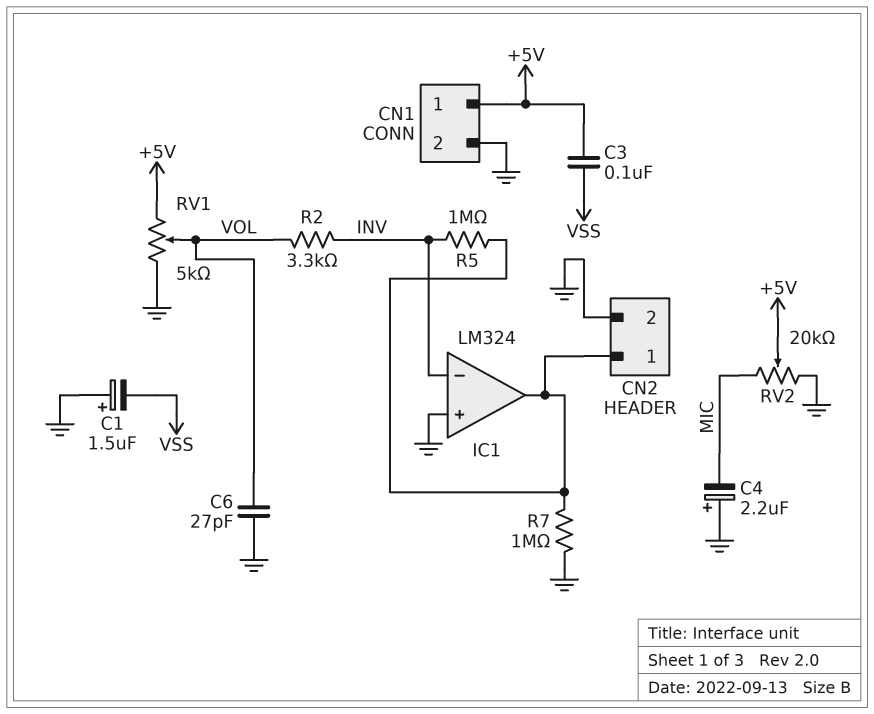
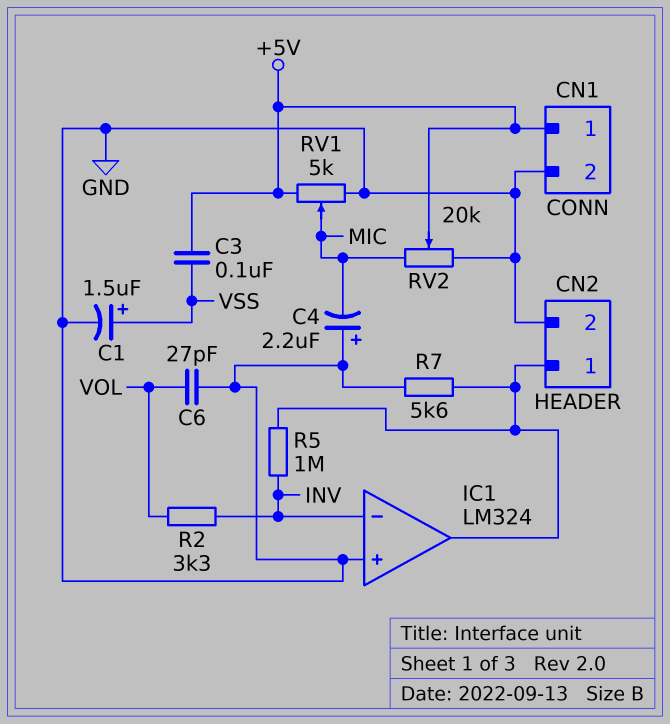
C1: 1.5uF (plus GND, minus VSS) -> 1.5uF (plus VSS, minus GND)
R7: 1M (CN2/1, GND) -> 5.6k (CN2/1, GND)
RV1: 5k (+5V, GND, wiper VOL) -> 5k (+5V, GND, wiper MIC)

